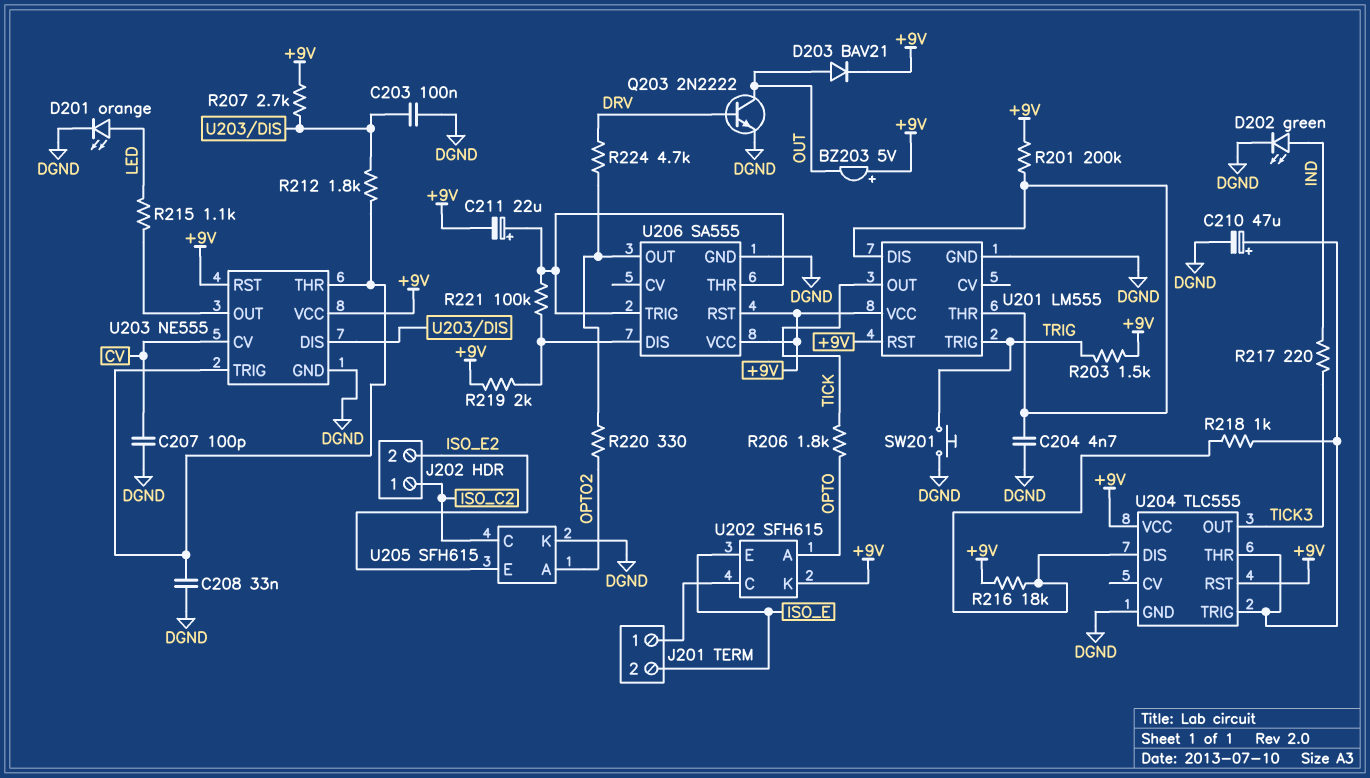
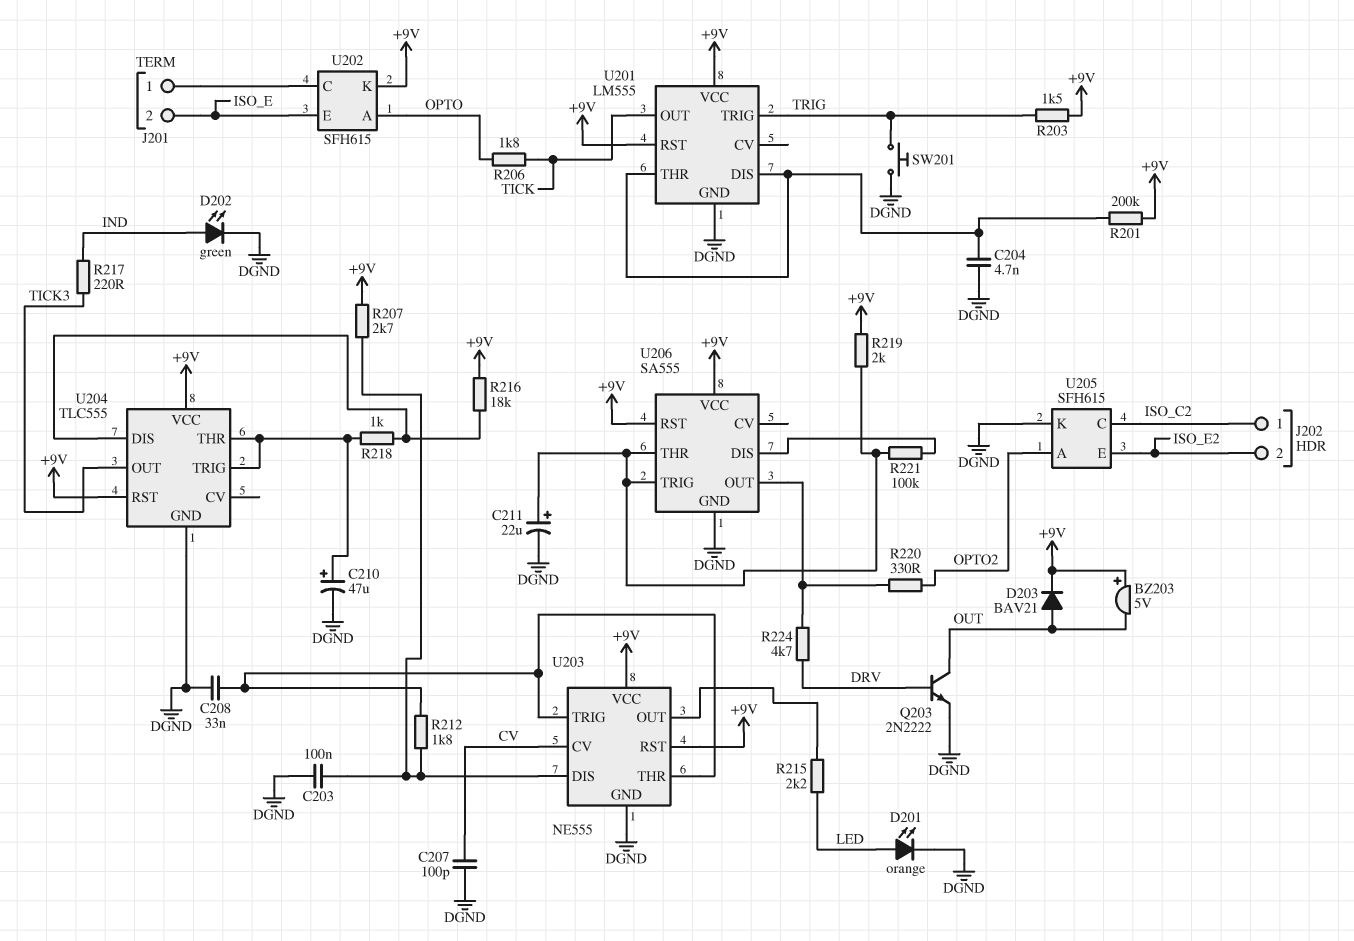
C211: 22uF (plus U206/THR, minus +9V) -> 22uF (plus U206/THR, minus DGND)
R215: 1.1k (LED, U203/OUT) -> 2.2k (LED, U203/OUT)
R219: 2k (+9V, U206/DIS) -> 2k (+9V, U206/THR)

